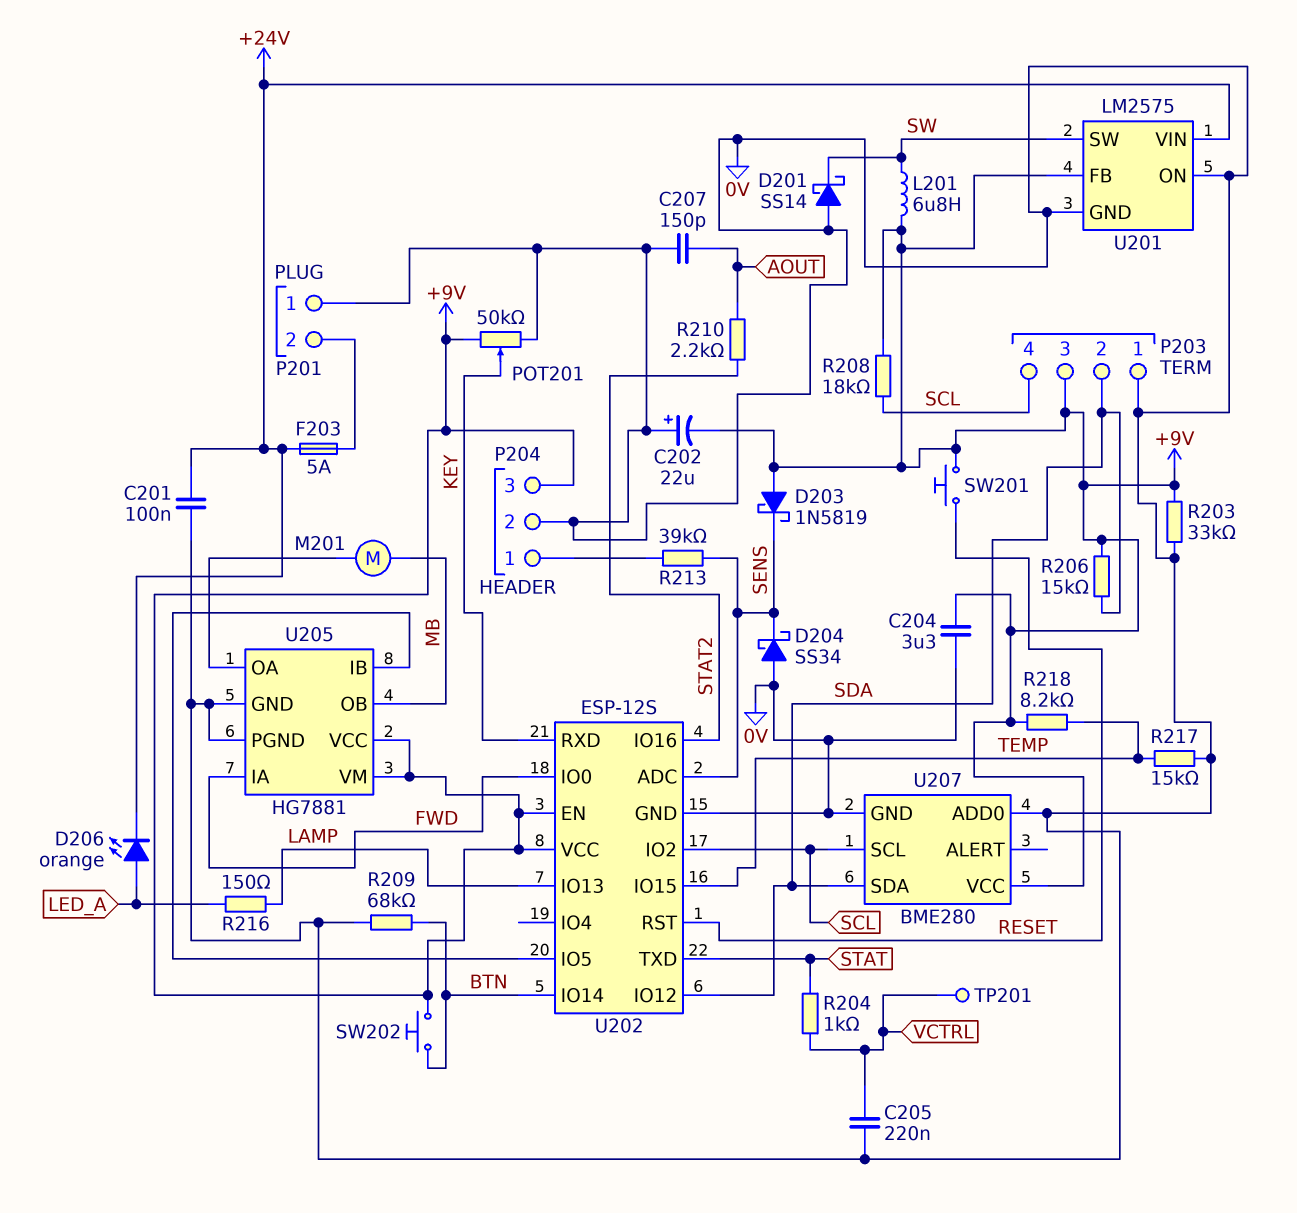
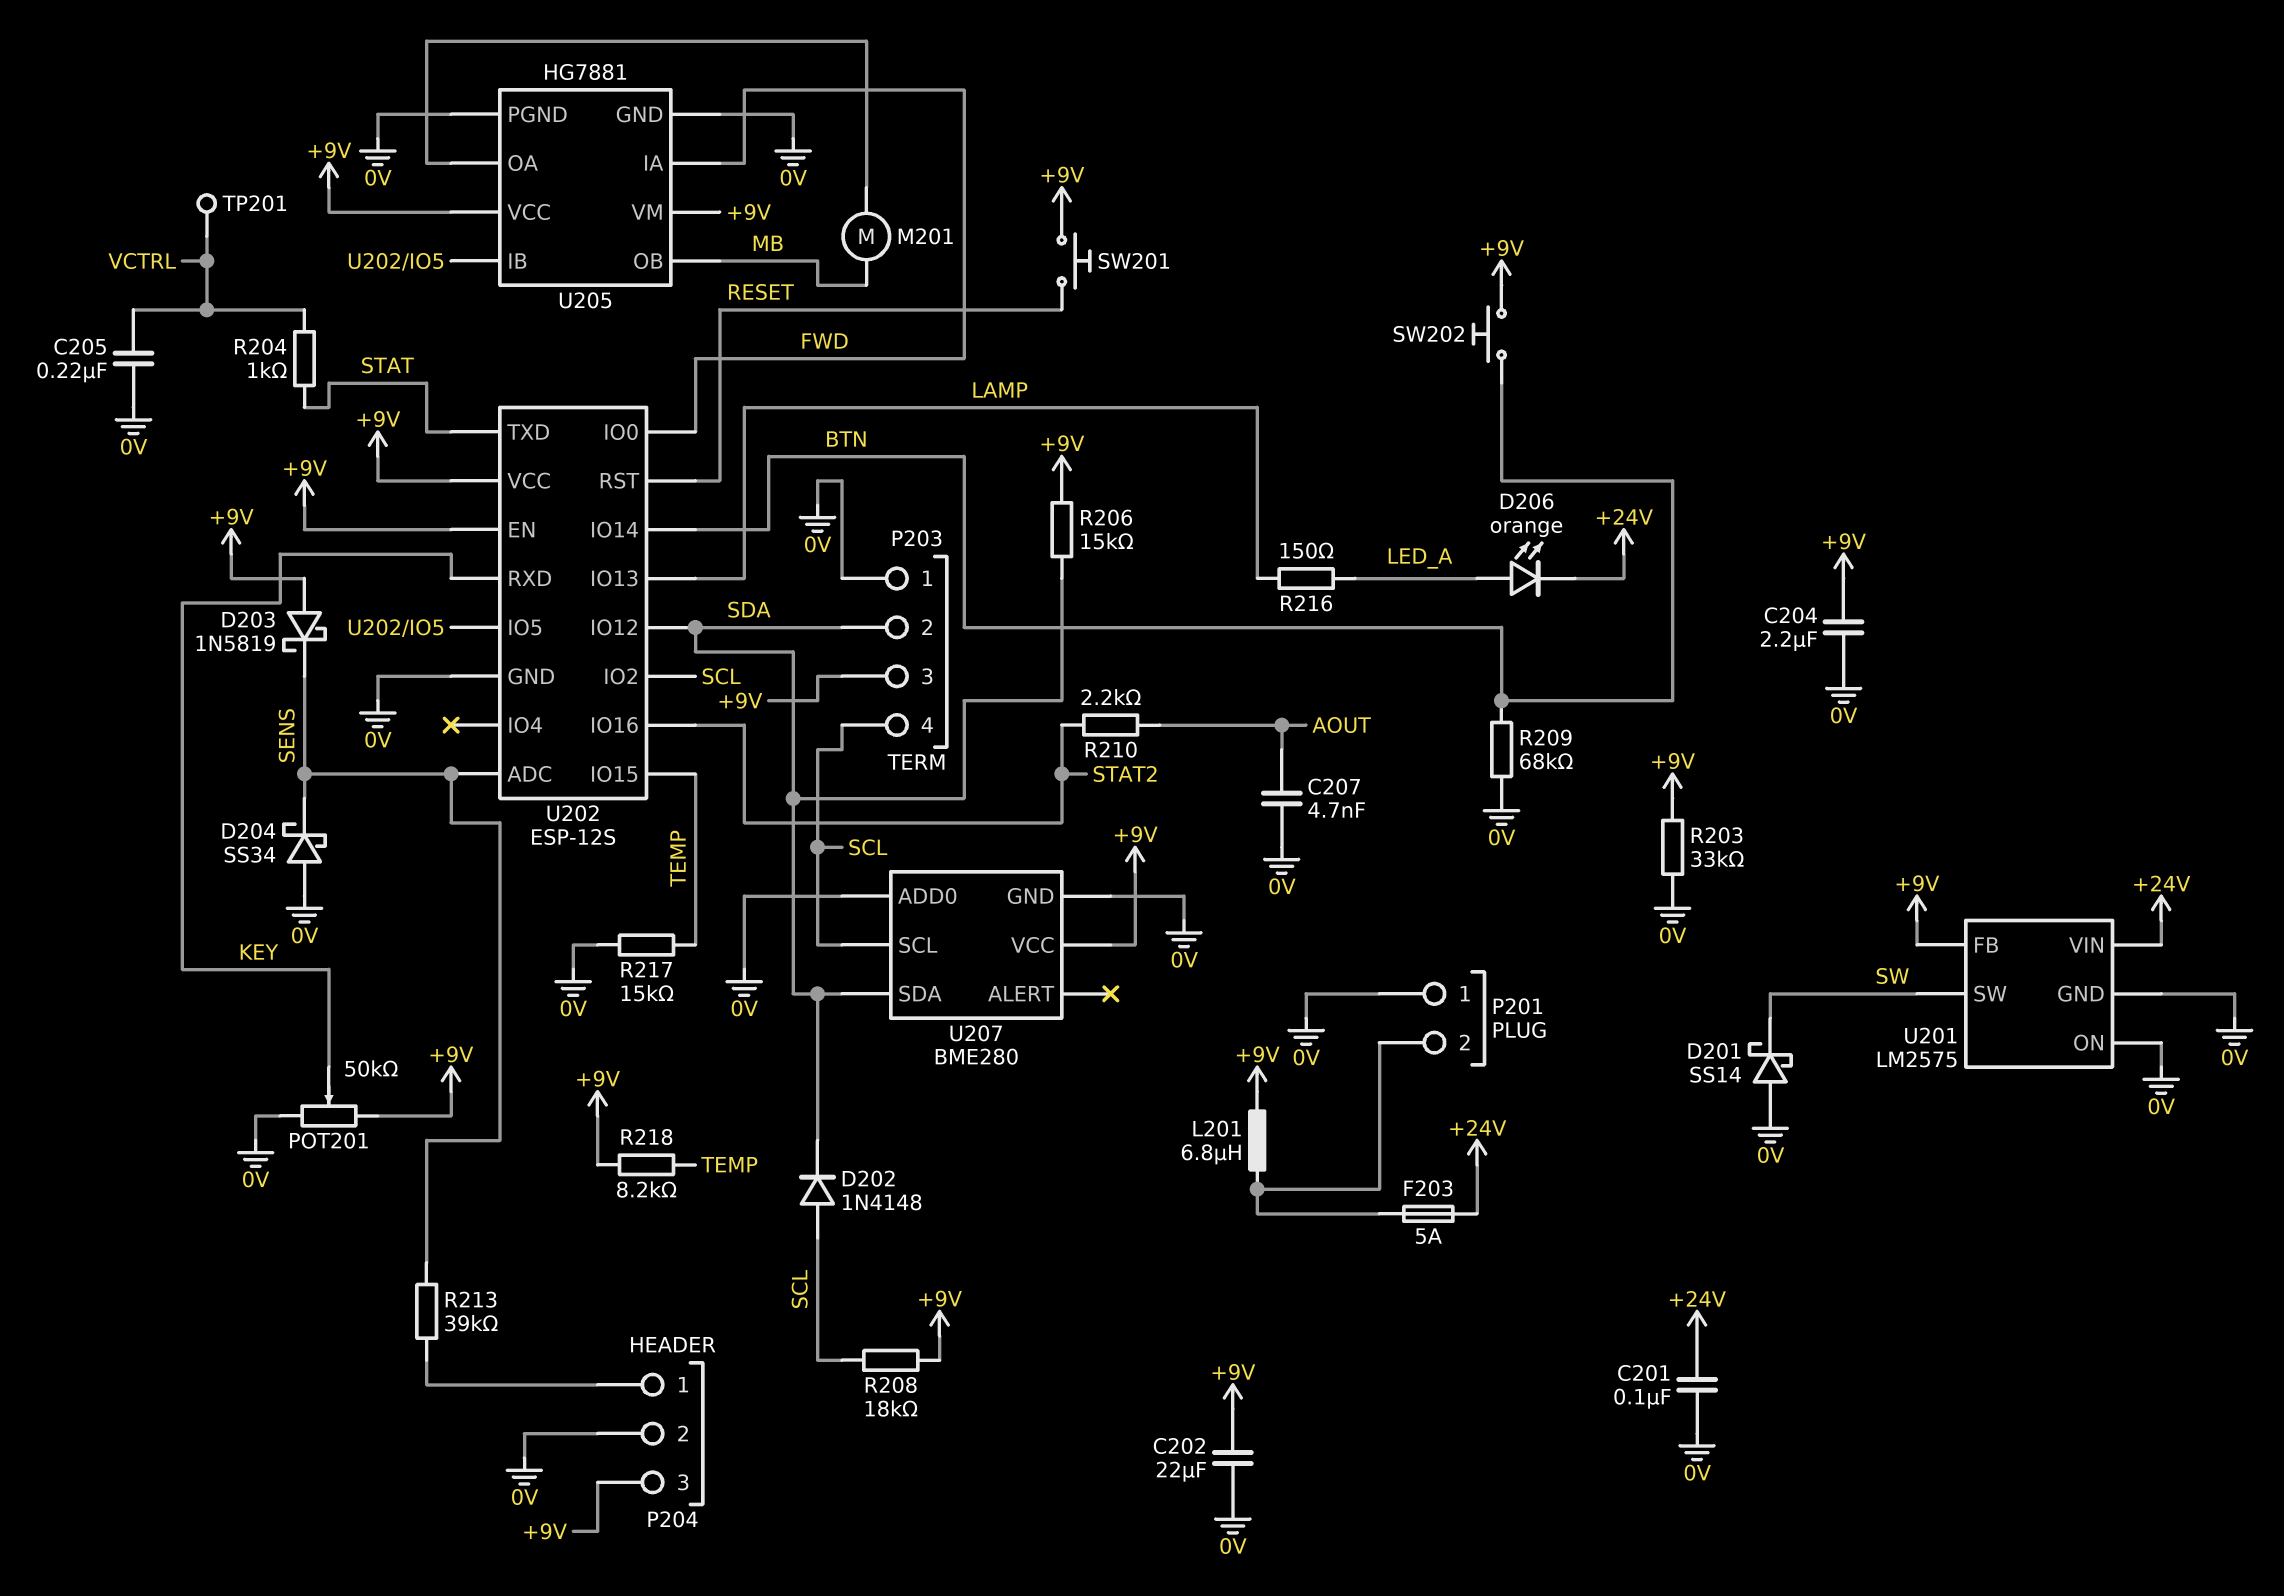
C202: 22uF (plus 0V, minus +9V) -> 22uF (+9V, 0V)
C204: 3.3uF (+9V, 0V) -> 2.2uF (+9V, 0V)
C207: 150pF (0V, AOUT) -> 4.7nF (0V, AOUT)
D202: none -> diode 1N4148 (A SCL, K SDA)
L201: 6.8uH (+9V, SW) -> 6.8uH (+9V, P201/2)

